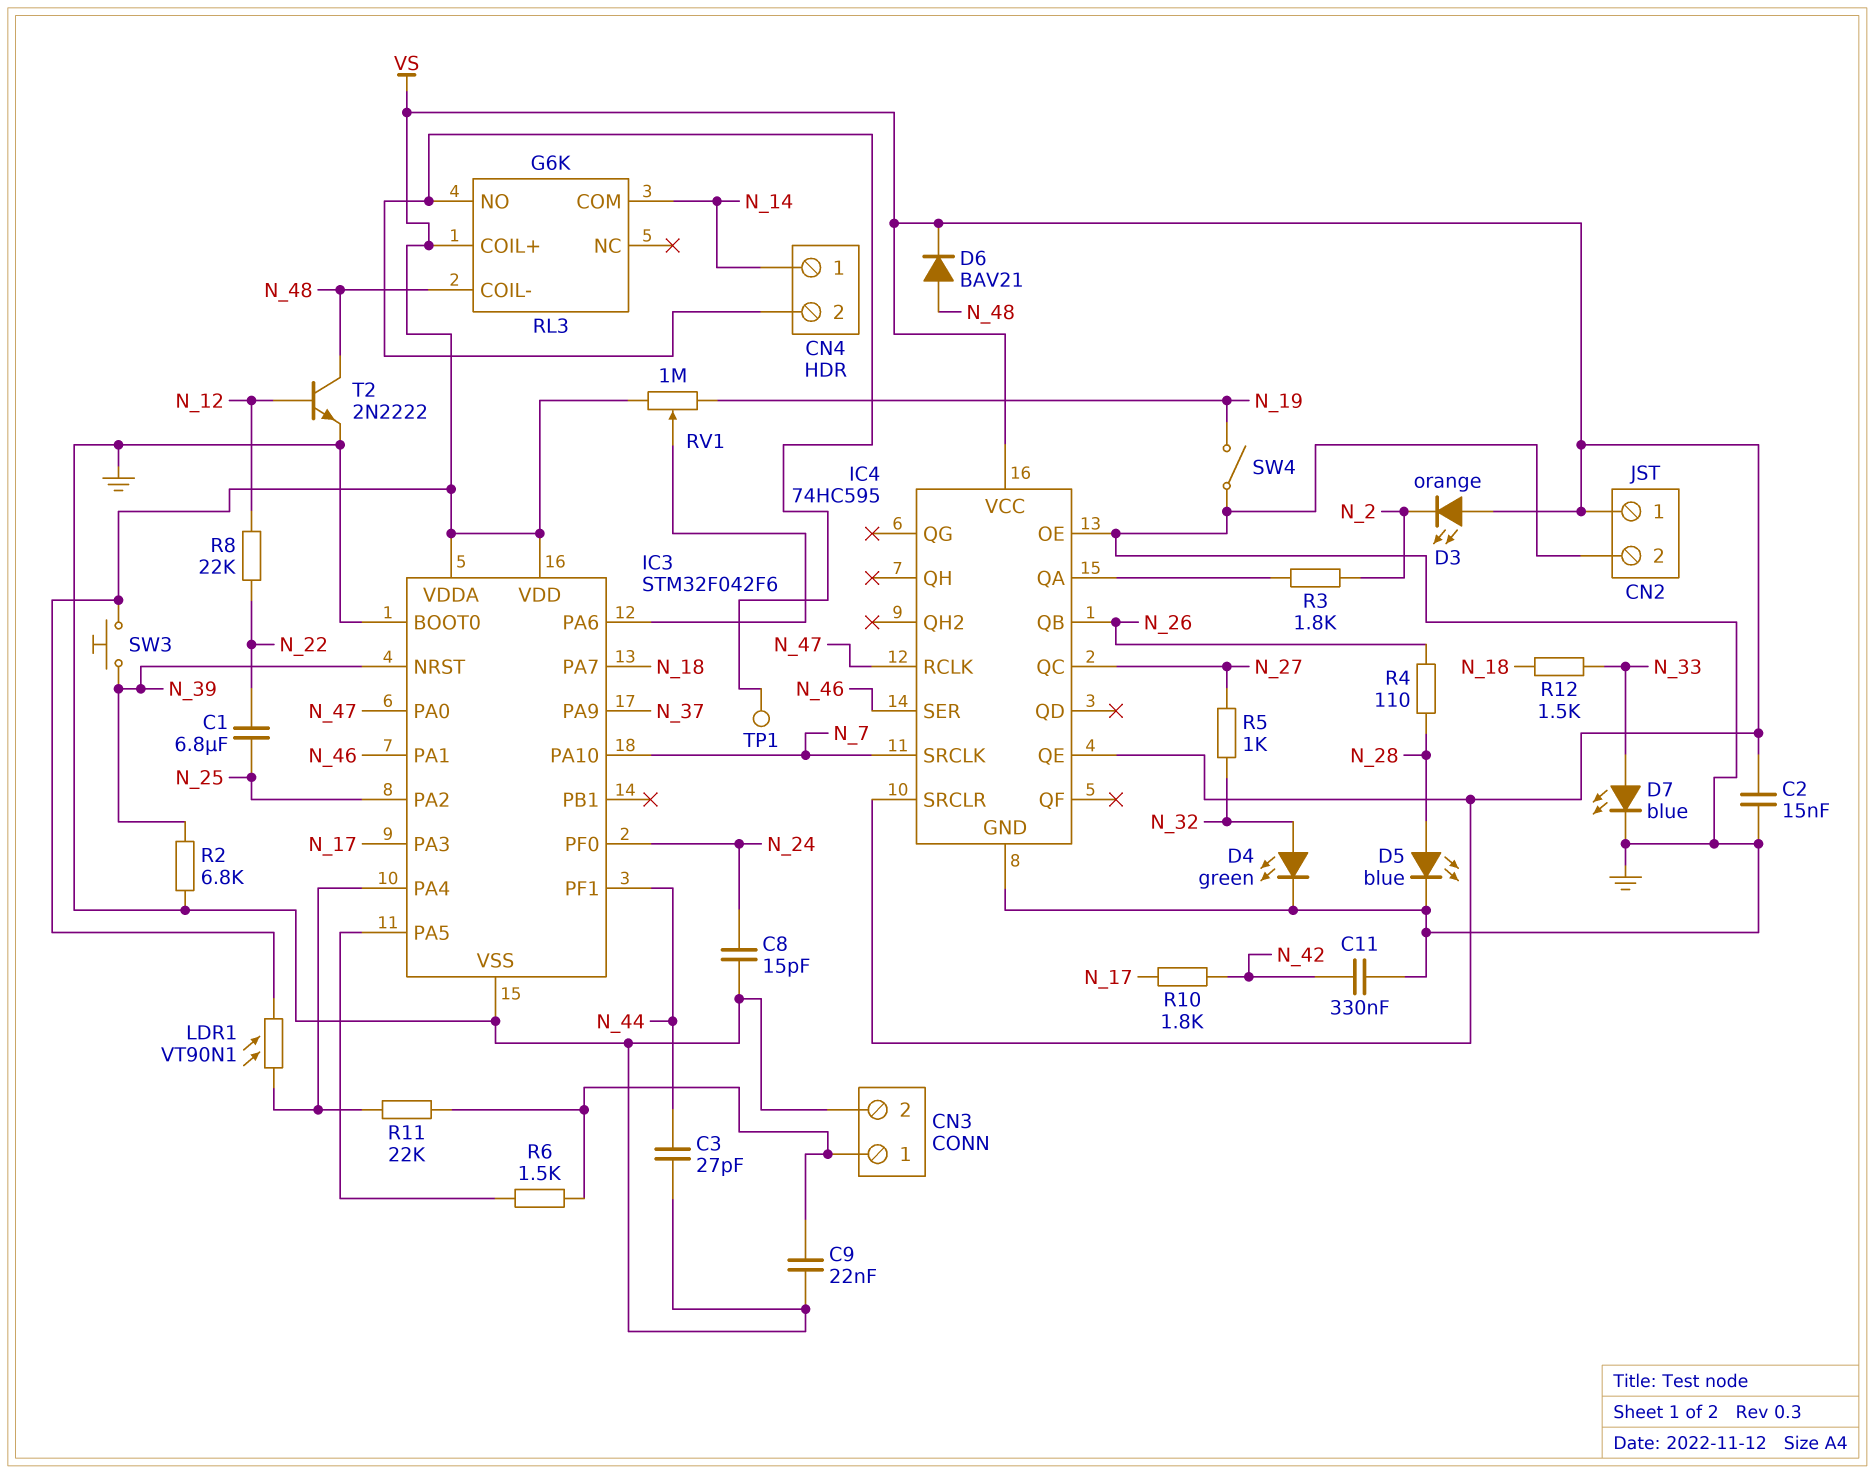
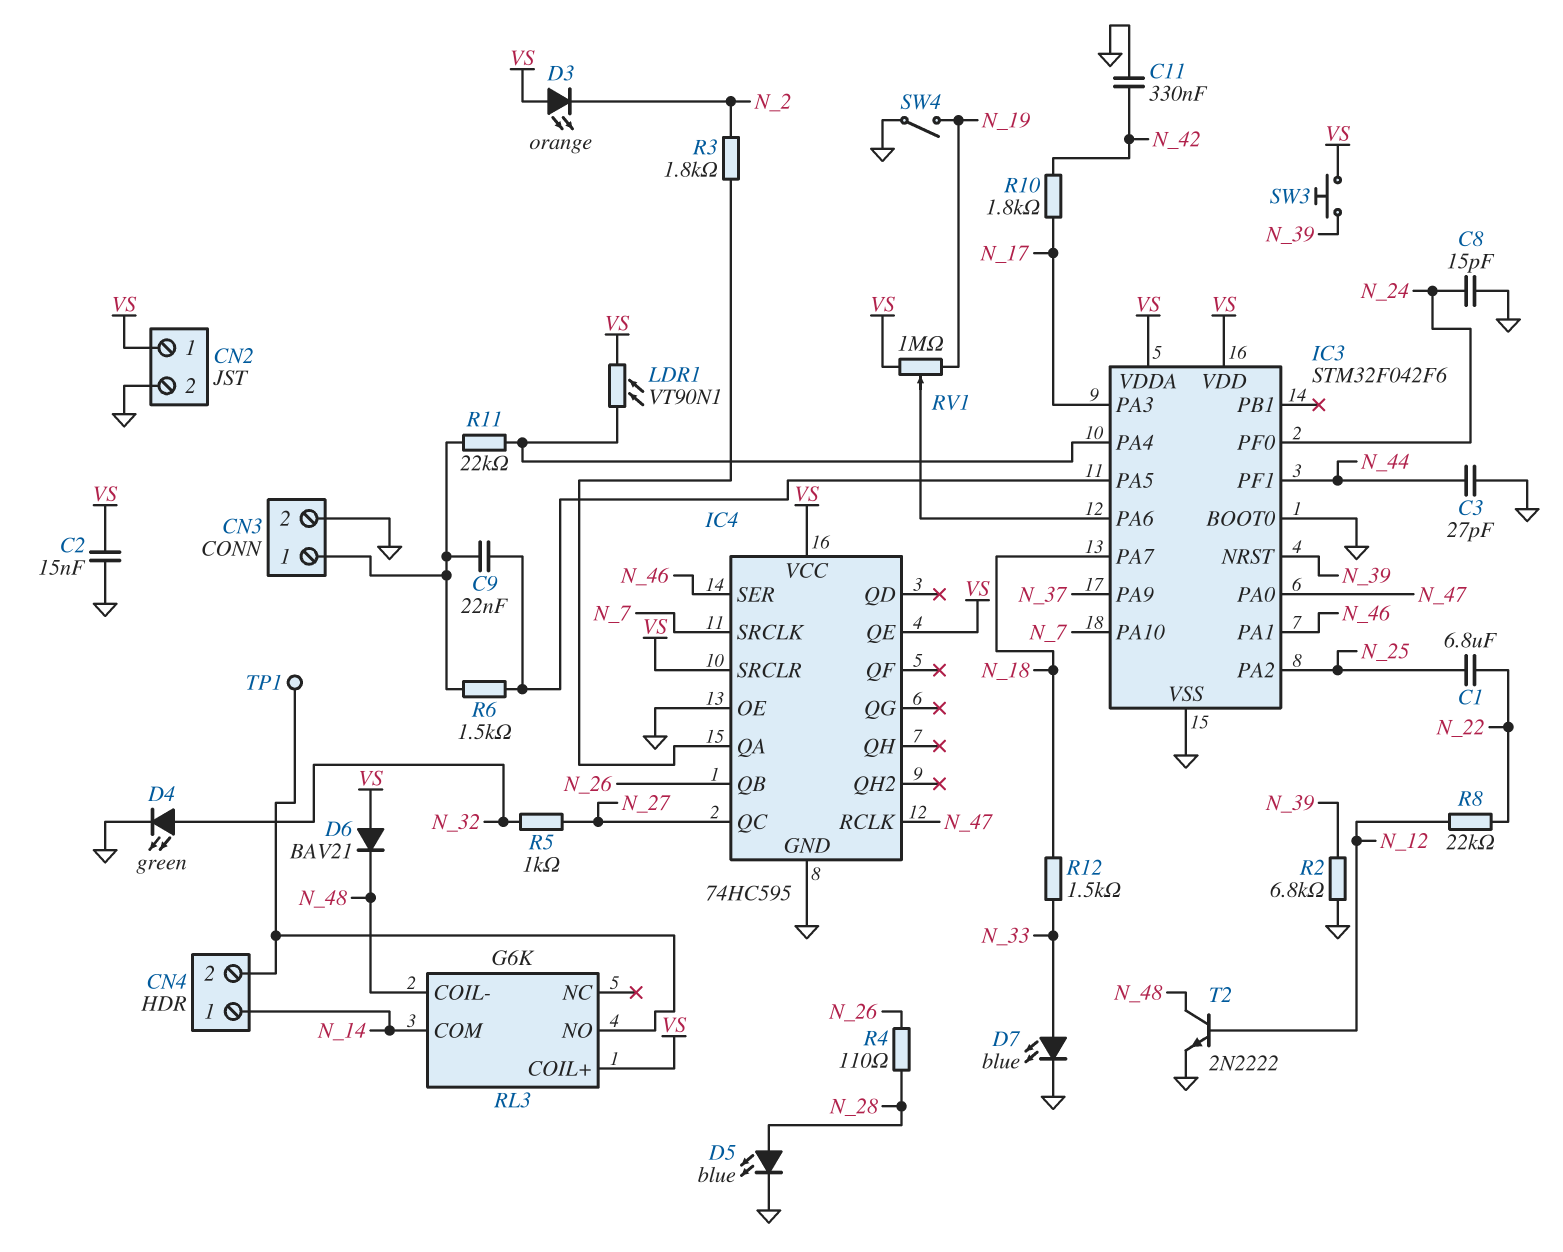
C9: 22nF (CN3/1, GND) -> 22nF (CN3/1, IC3/PA5)
D6: diode BAV21 (A N_48, K VS) -> diode BAV21 (A VS, K N_48)

